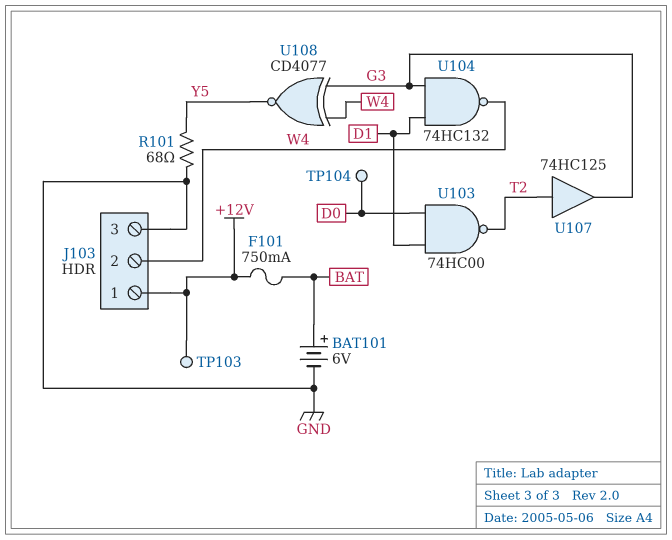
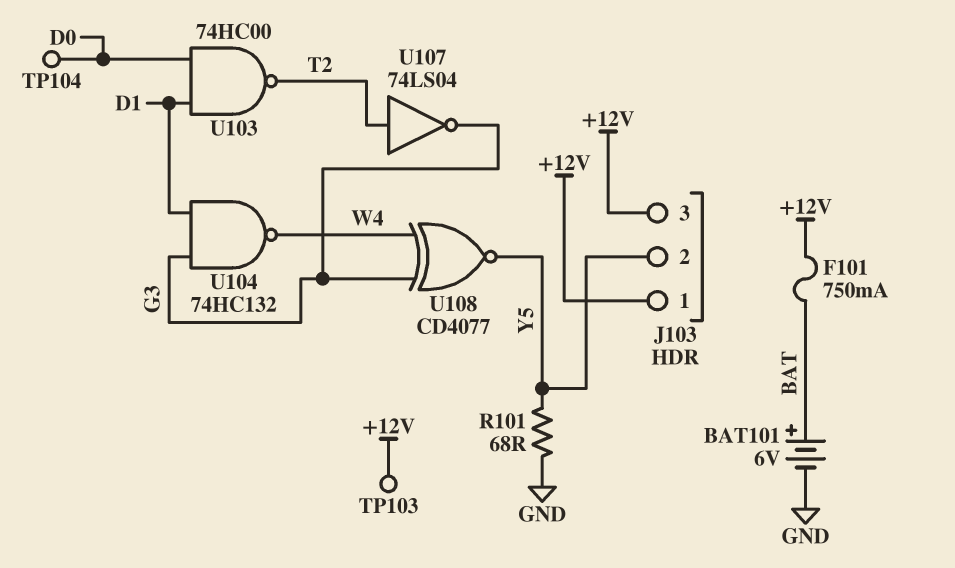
J103 pin 2: W4 -> Y5
J103 pin 3: GND -> +12V
U107: buffer 74HC125 (in T2, out G3) -> NOT 74LS04 (in T2, out G3)

